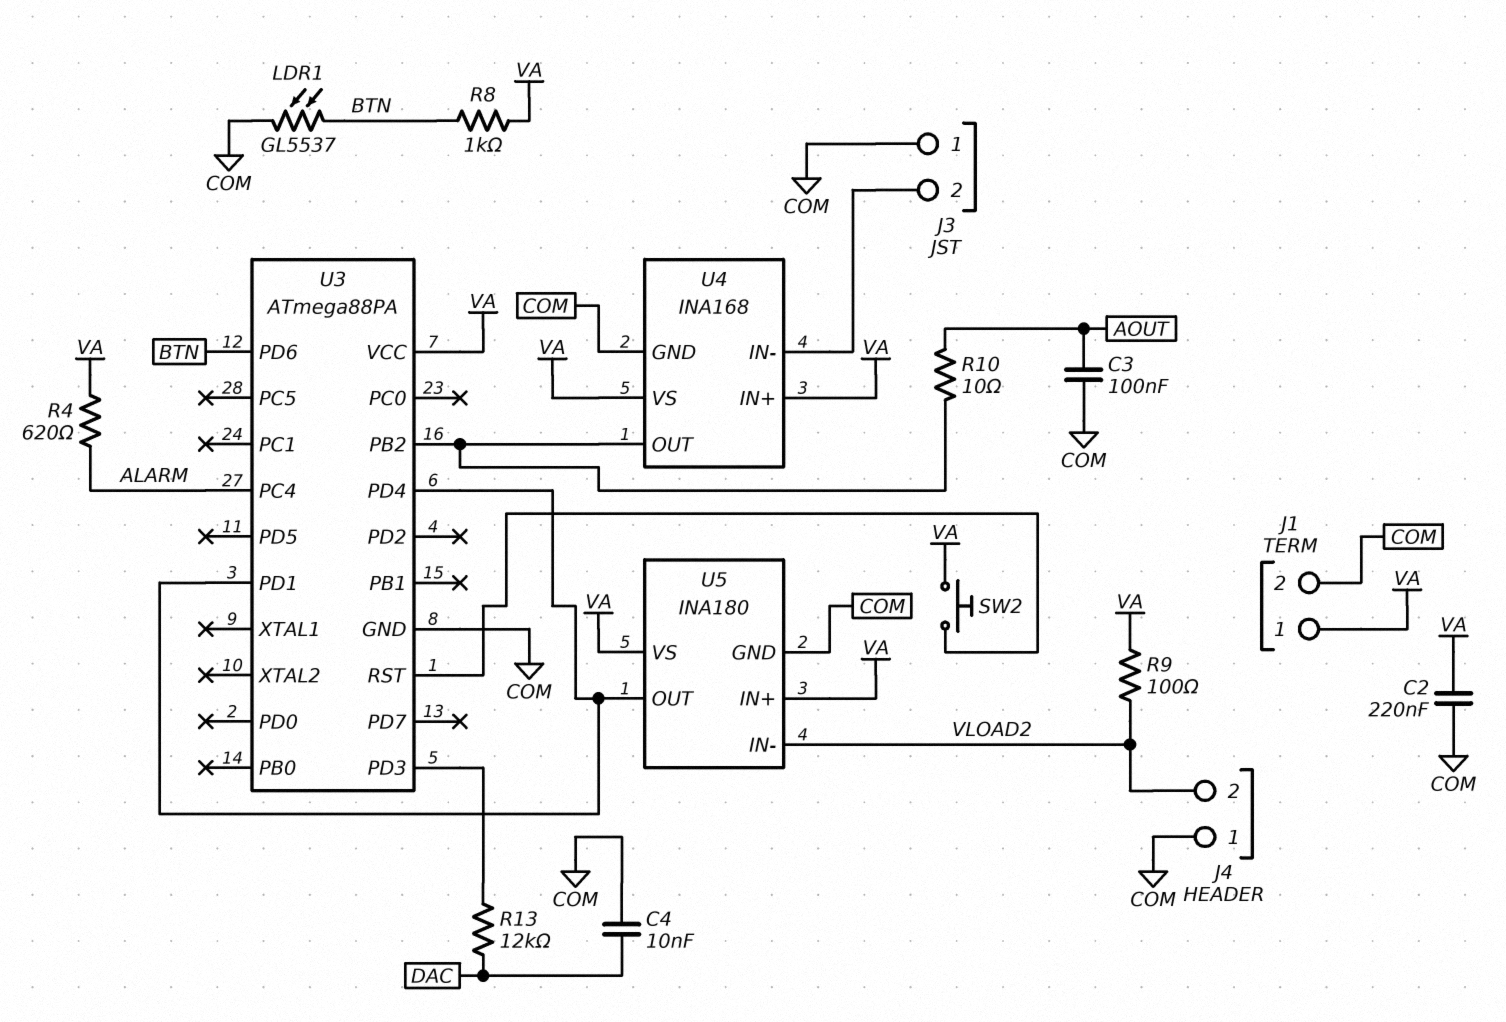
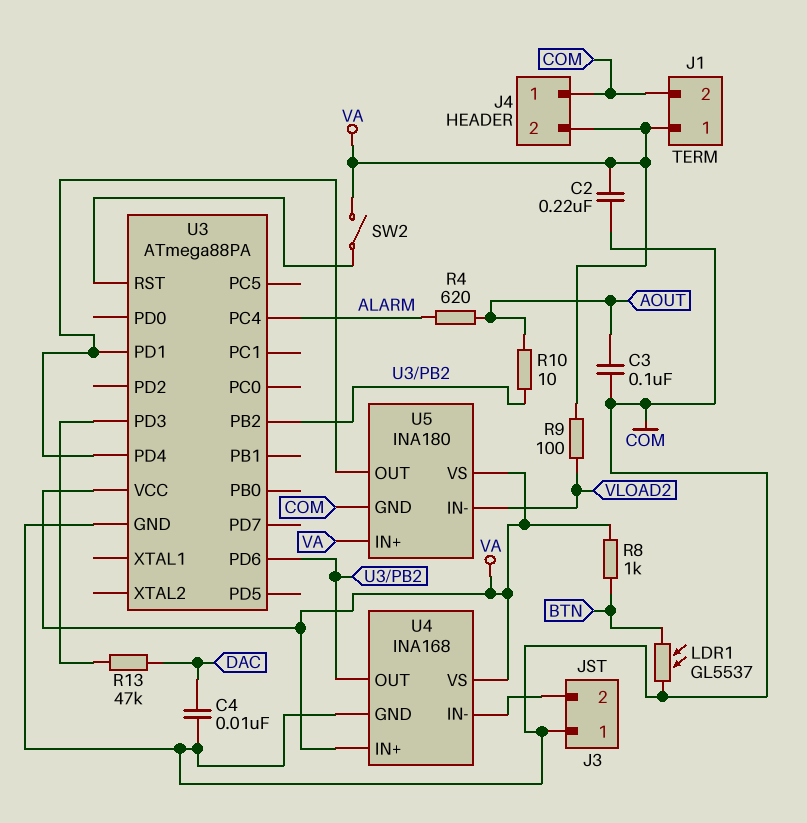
J4 pin 2: VLOAD2 -> VA
R4: 620 (ALARM, VA) -> 620 (ALARM, AOUT)
R13: 12k (DAC, U3/PD3) -> 47k (DAC, U3/PD3)
SW2: button (U3/RST, VA) -> switch (U3/RST, VA)
U3 pin PD6: BTN -> U3/PB2

